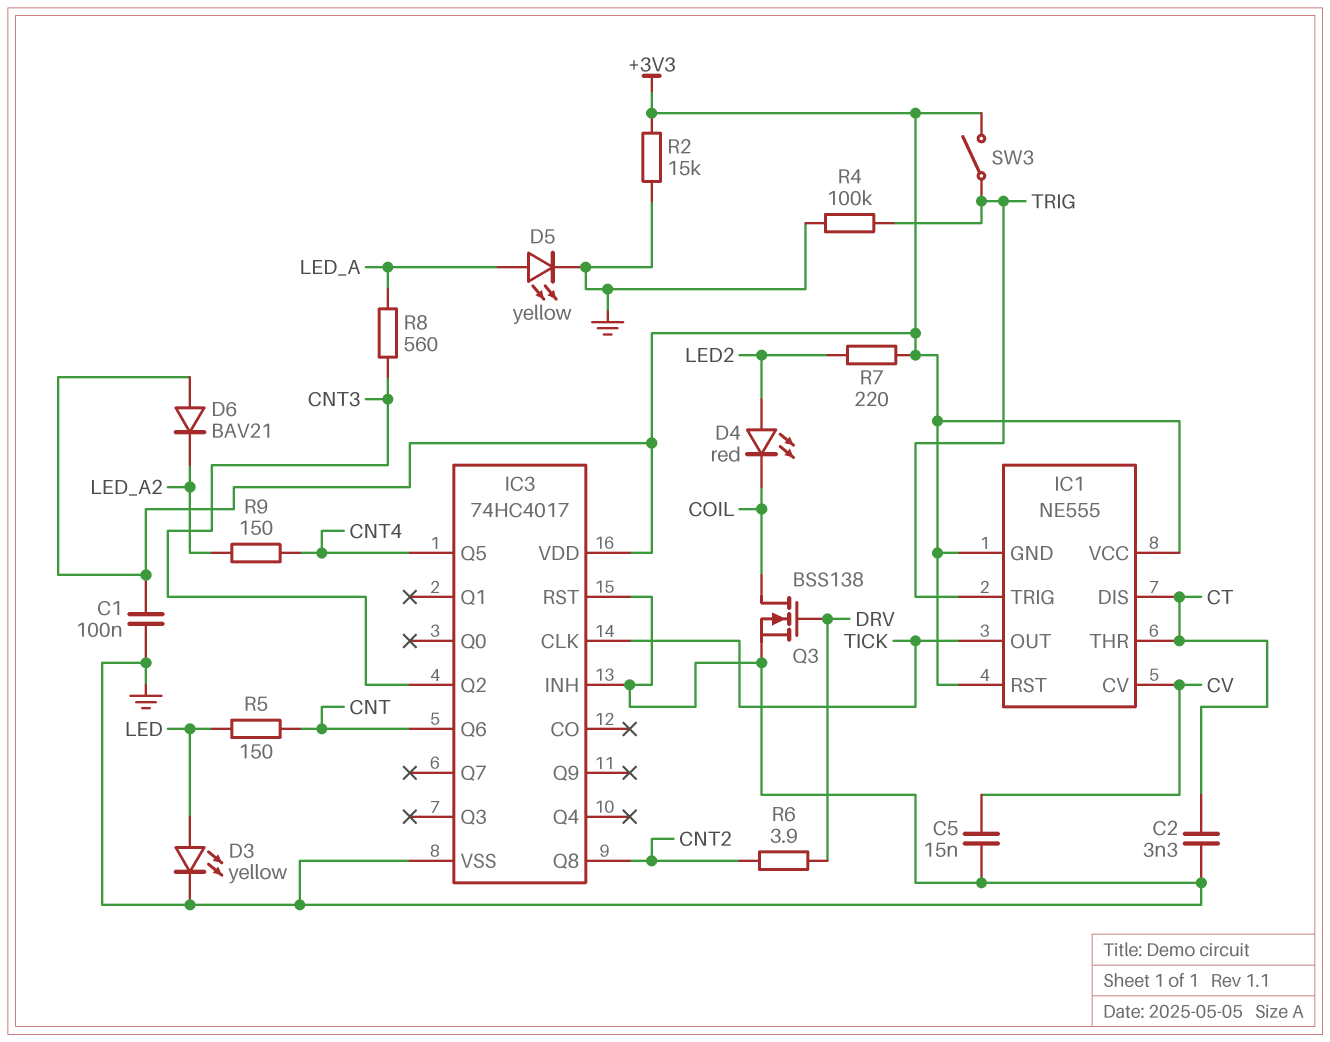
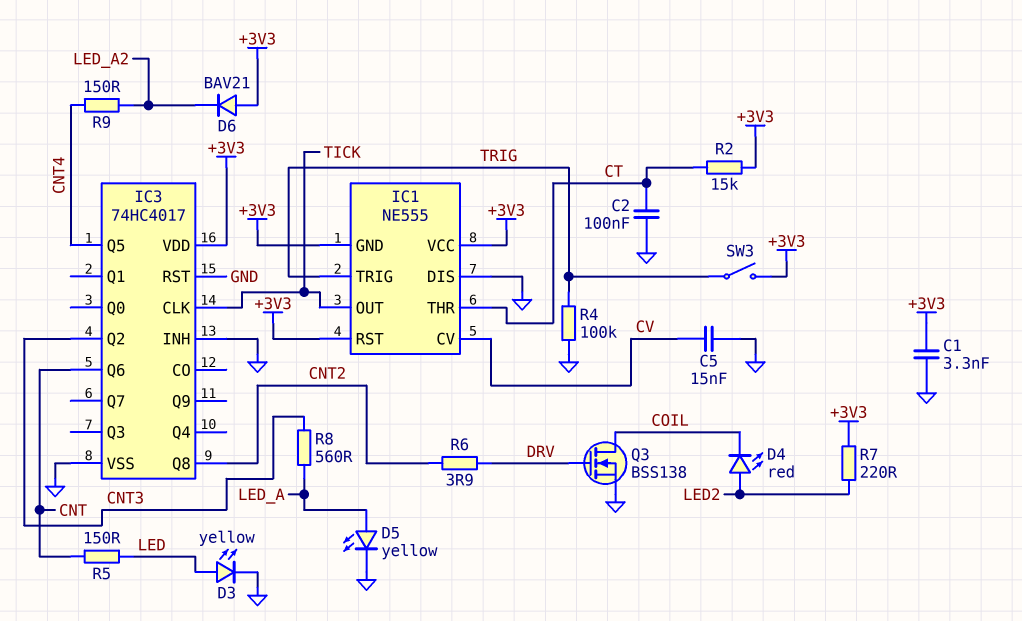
C1: 100nF (+3V3, GND) -> 3.3nF (+3V3, GND)
C2: 3.3nF (CT, GND) -> 100nF (CT, GND)
IC1 pin DIS: CT -> GND
R2: 15k (+3V3, GND) -> 15k (+3V3, CT)

